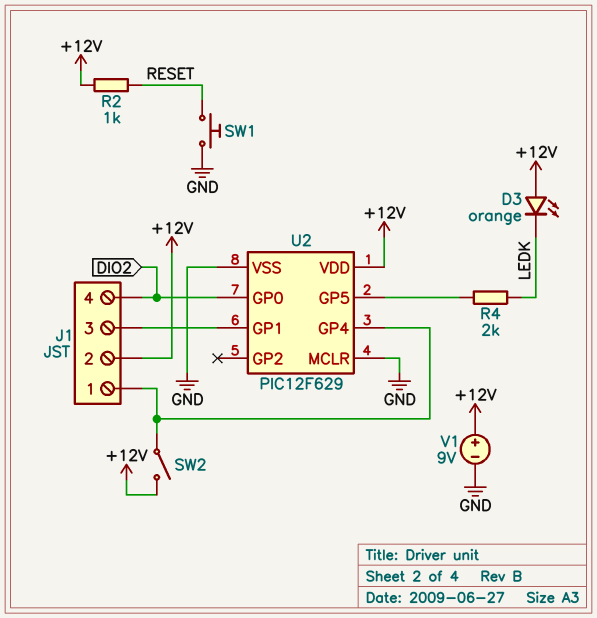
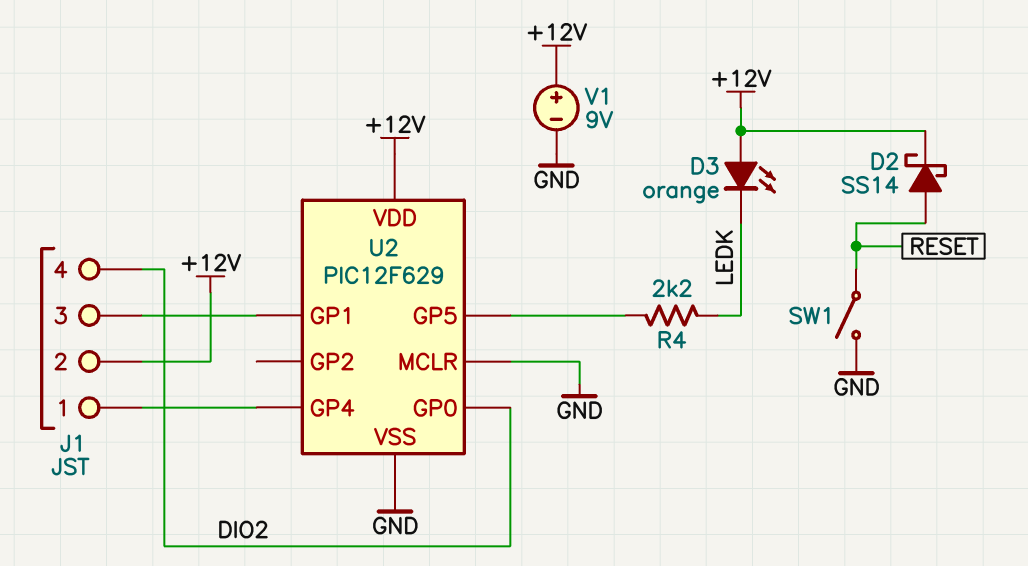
D2: none -> schottky SS14 (A RESET, K +12V)
R2: 1k (+12V, RESET) -> none
R4: 2k (LEDK, U2/GP5) -> 2.2k (LEDK, U2/GP5)
SW1: button (GND, RESET) -> switch (GND, RESET)
SW2: switch (+12V, J1/1) -> none

